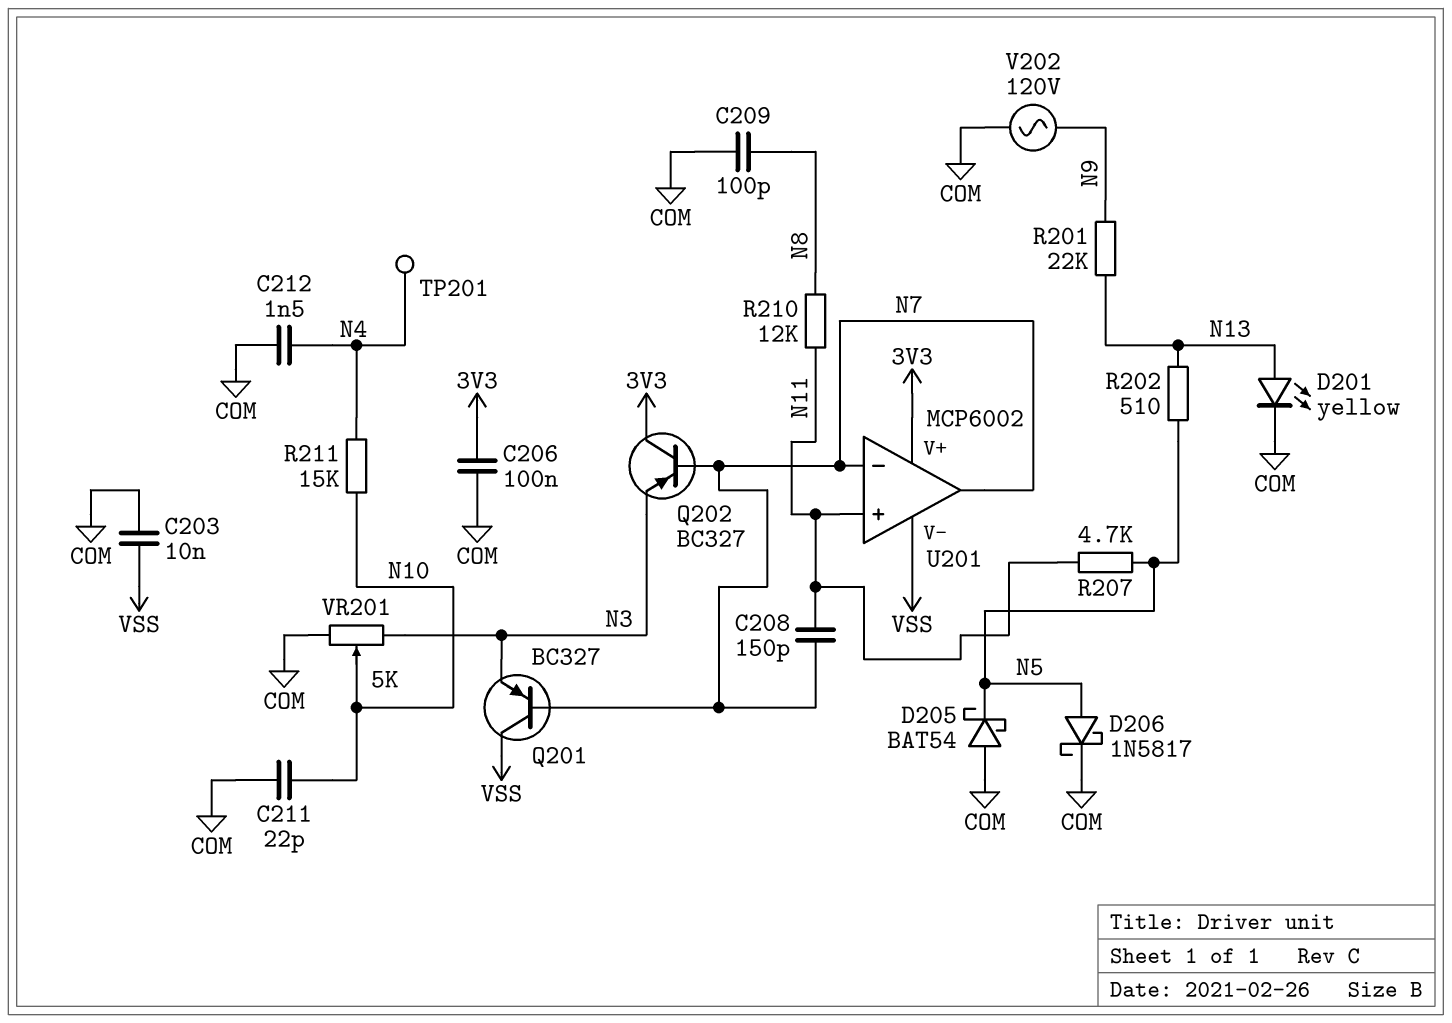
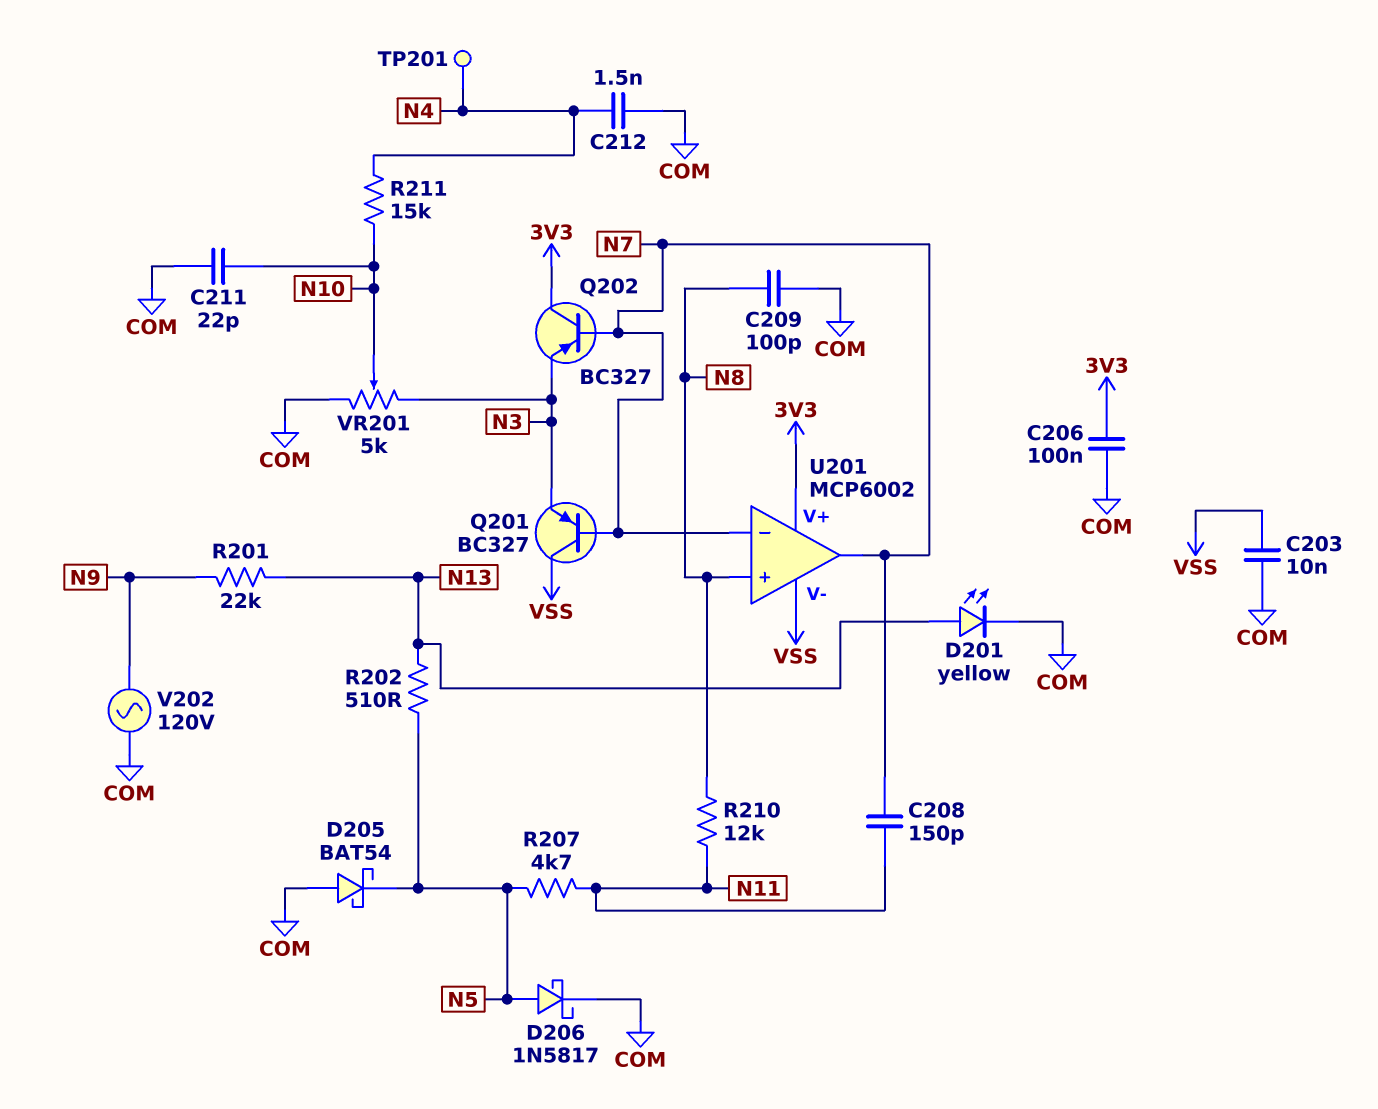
U201 pin in+: N11 -> N8

